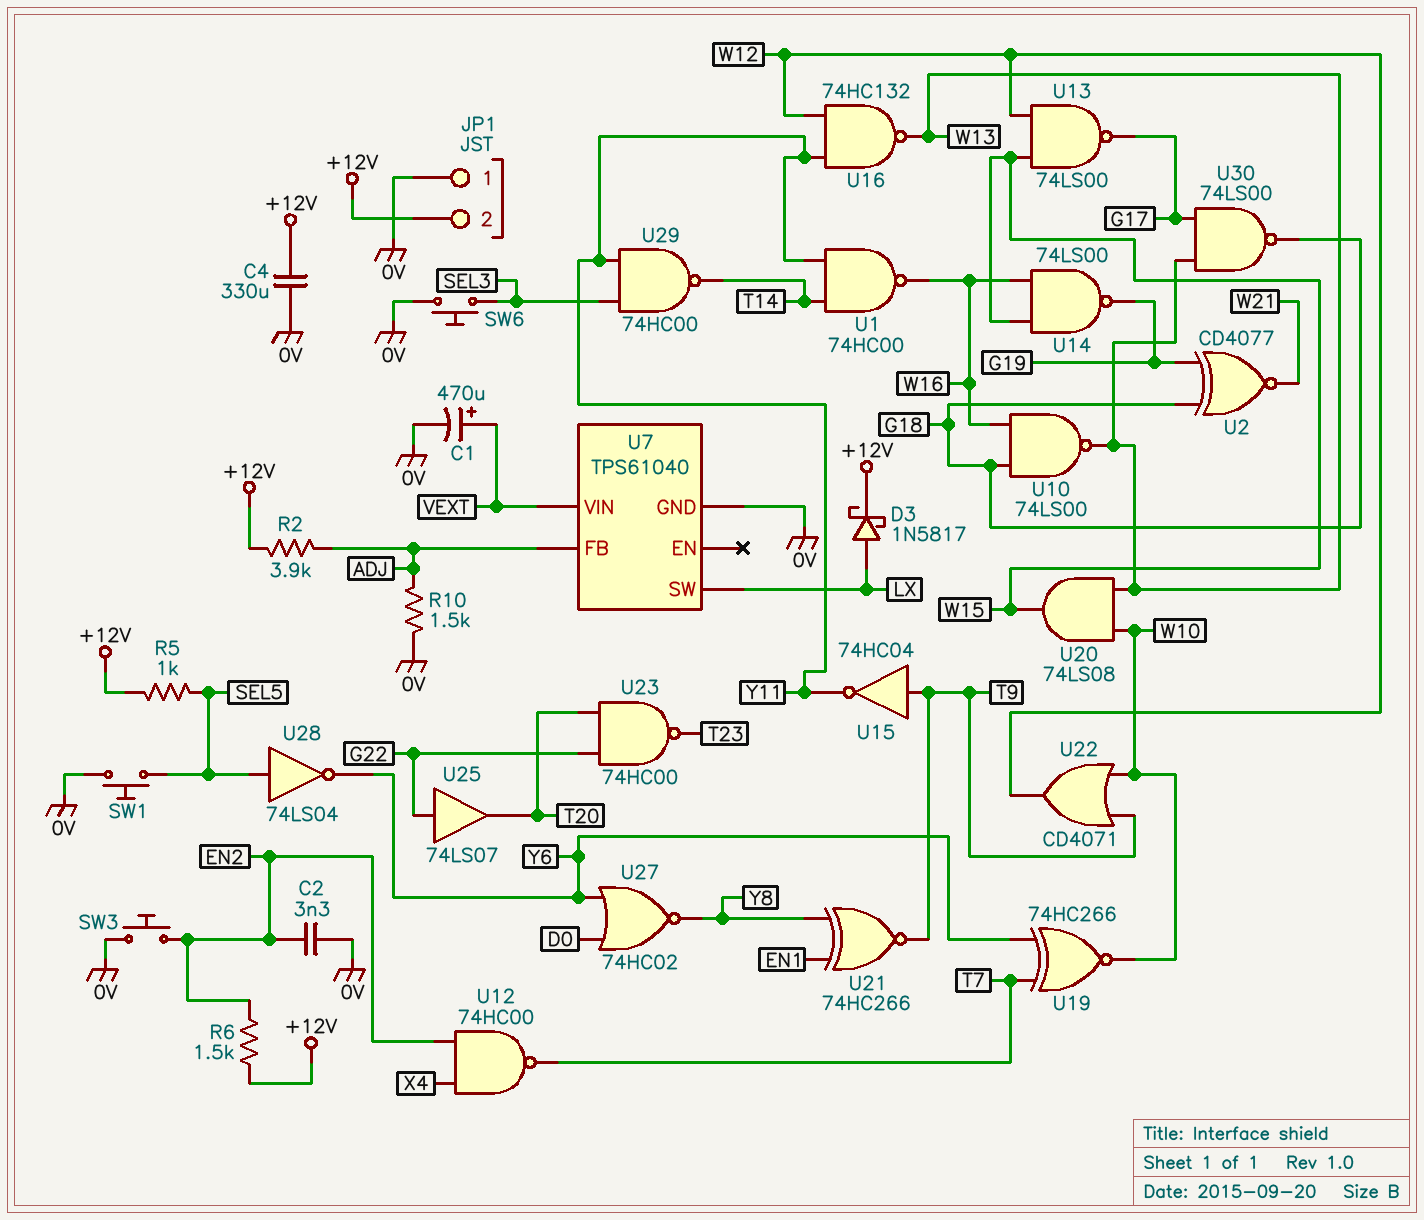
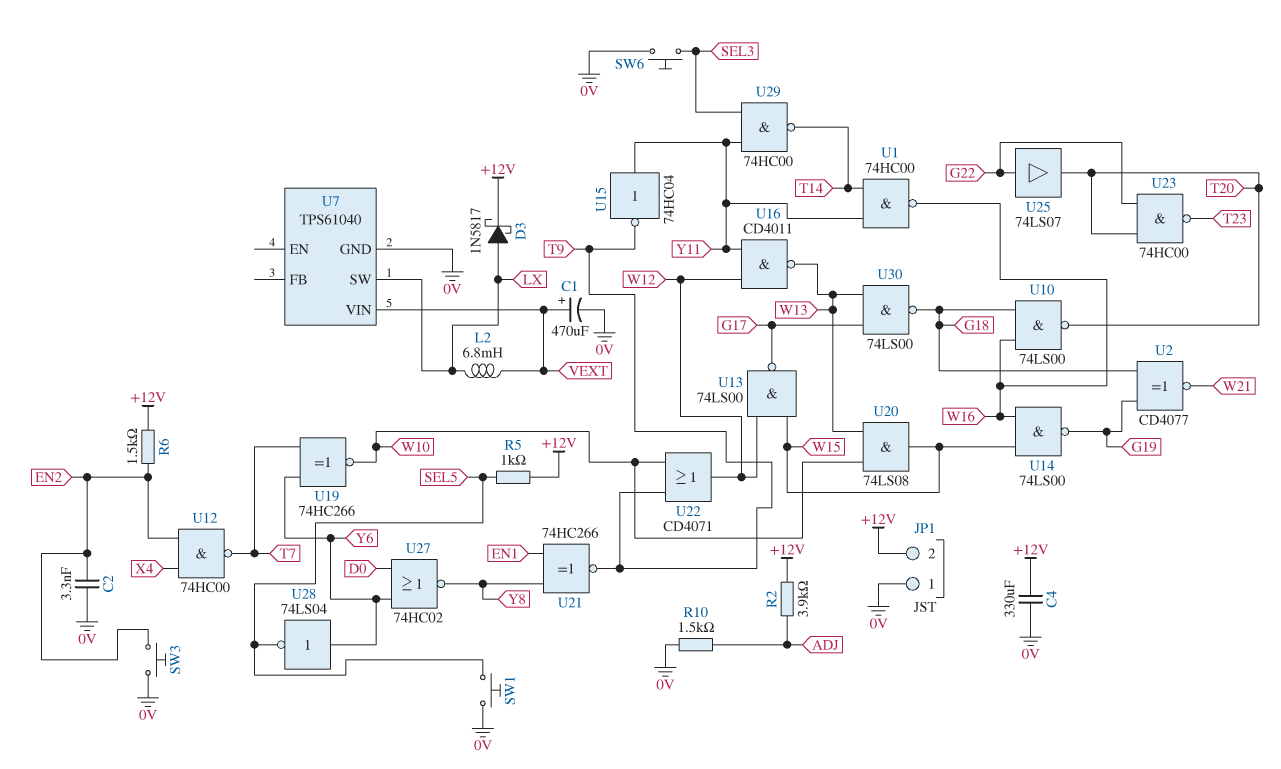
L2: none -> 6.8mH (LX, VEXT)
U7 pin FB: ADJ -> none
U10: NAND 74LS00 (in G18, in W16, out W13) -> NAND 74LS00 (in G18, in W16, out T20)
U15: NOT 74HC04 (in T9, out Y11) -> NOT 74HC04 (in Y11, out T9)
U16: NAND 74HC132 (in W12, in Y11, out W13) -> NAND CD4011 (in W12, in Y11, out W13)
U28: NOT 74LS04 (in SEL5, out Y6) -> NOT 74LS04 (in Y6, out SEL5)

